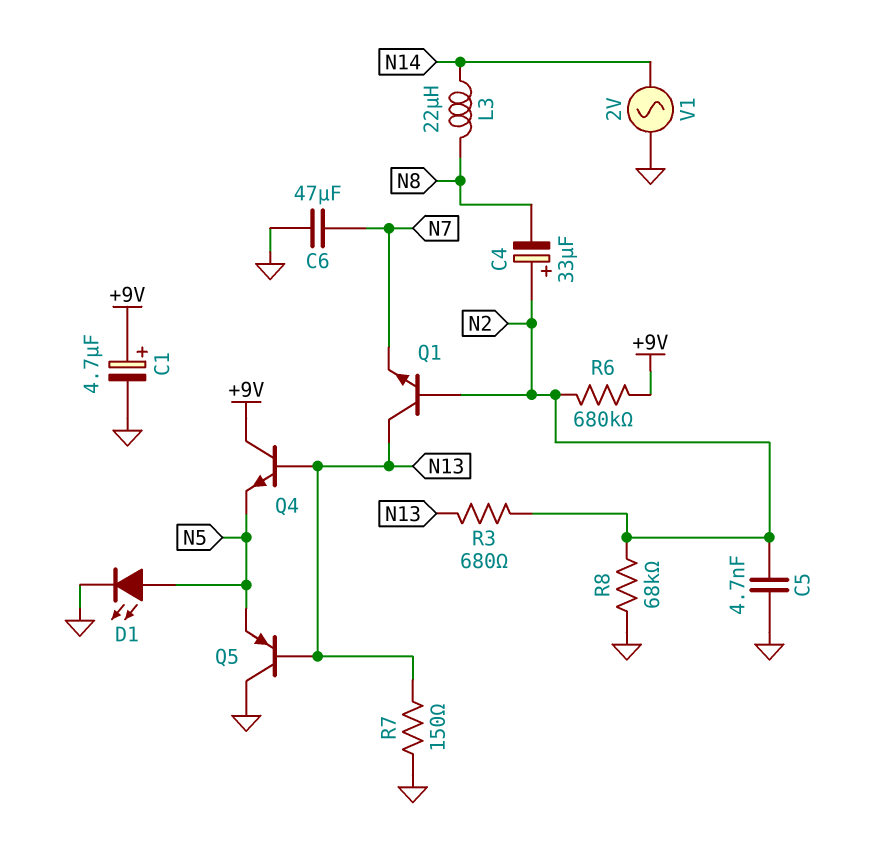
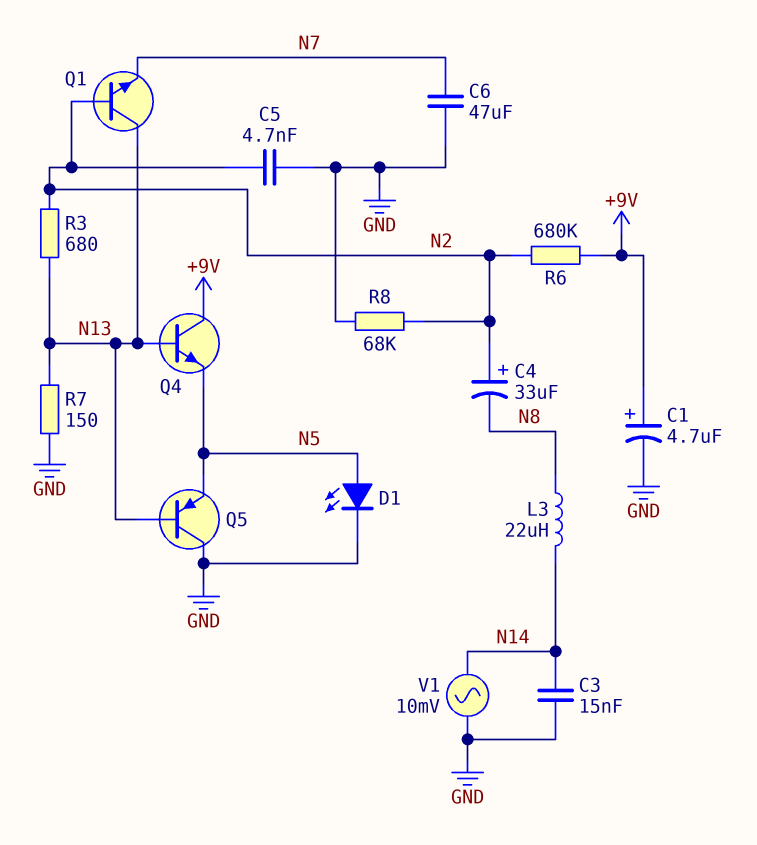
C3: none -> 15nF (GND, N14)
V1: AC 2V (GND, N14) -> AC 10mV (GND, N14)

